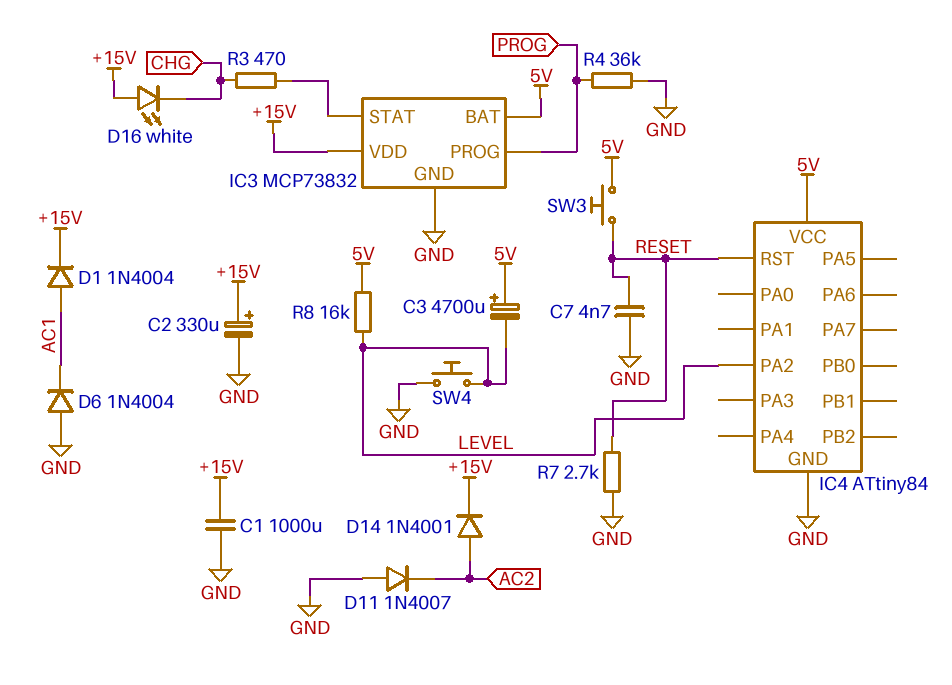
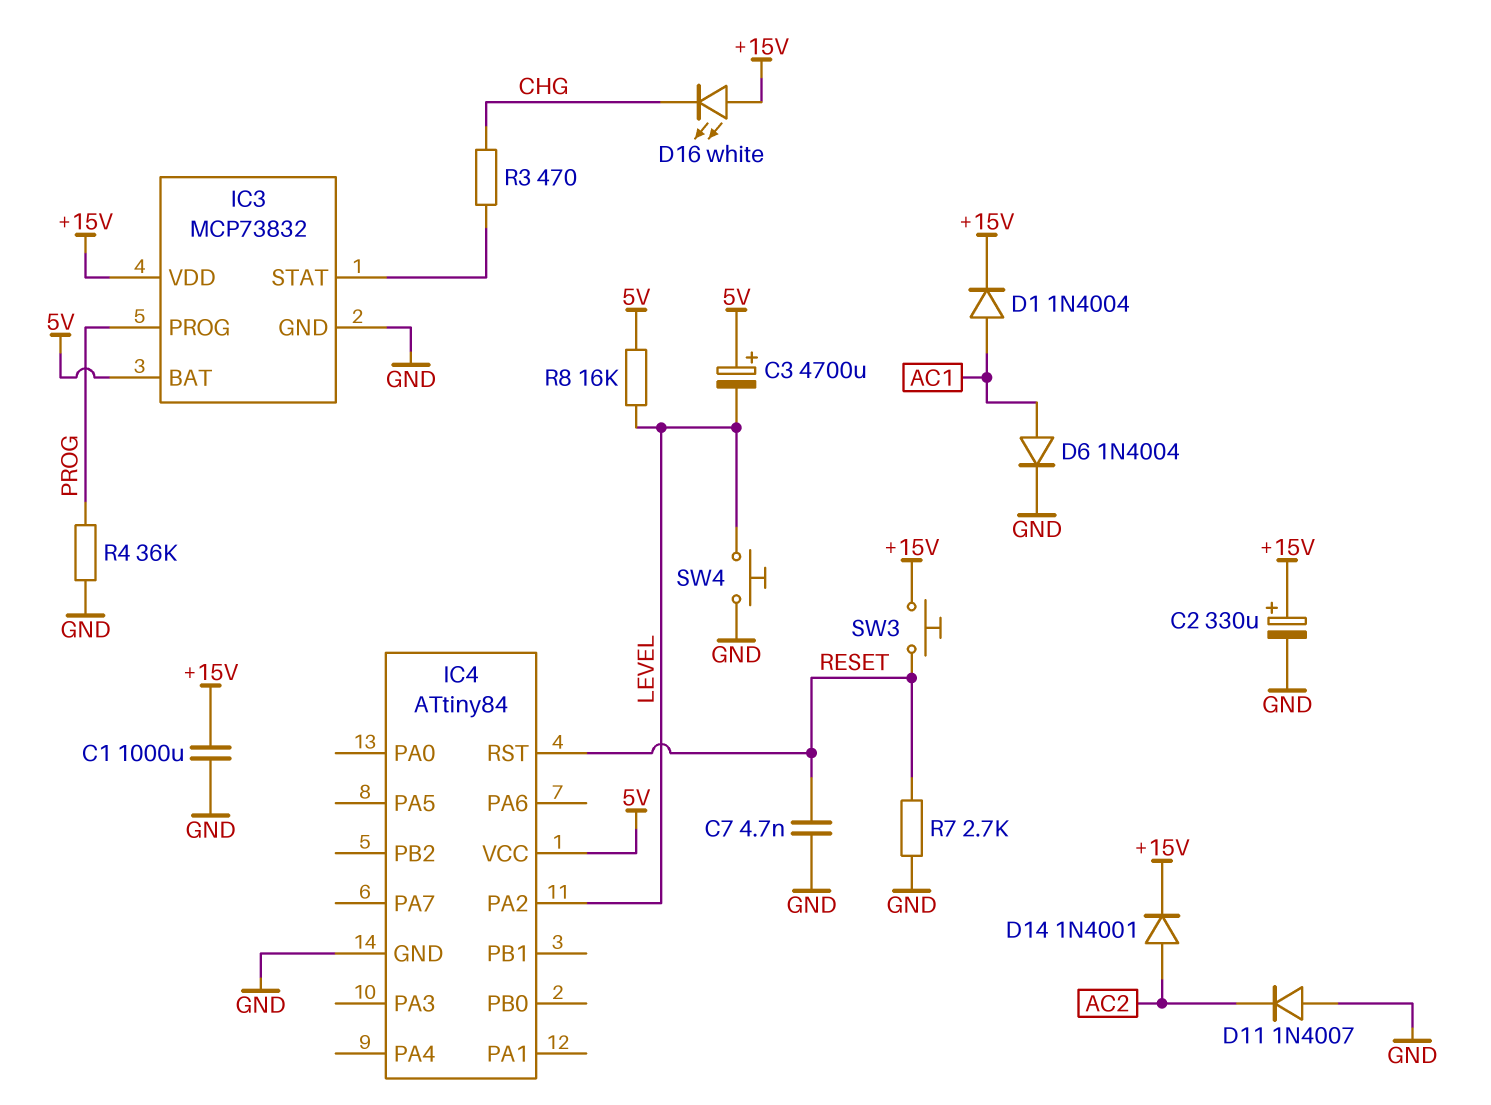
D6: diode 1N4004 (A GND, K AC1) -> diode 1N4004 (A AC1, K GND)
SW3: button (5V, RESET) -> button (+15V, RESET)

